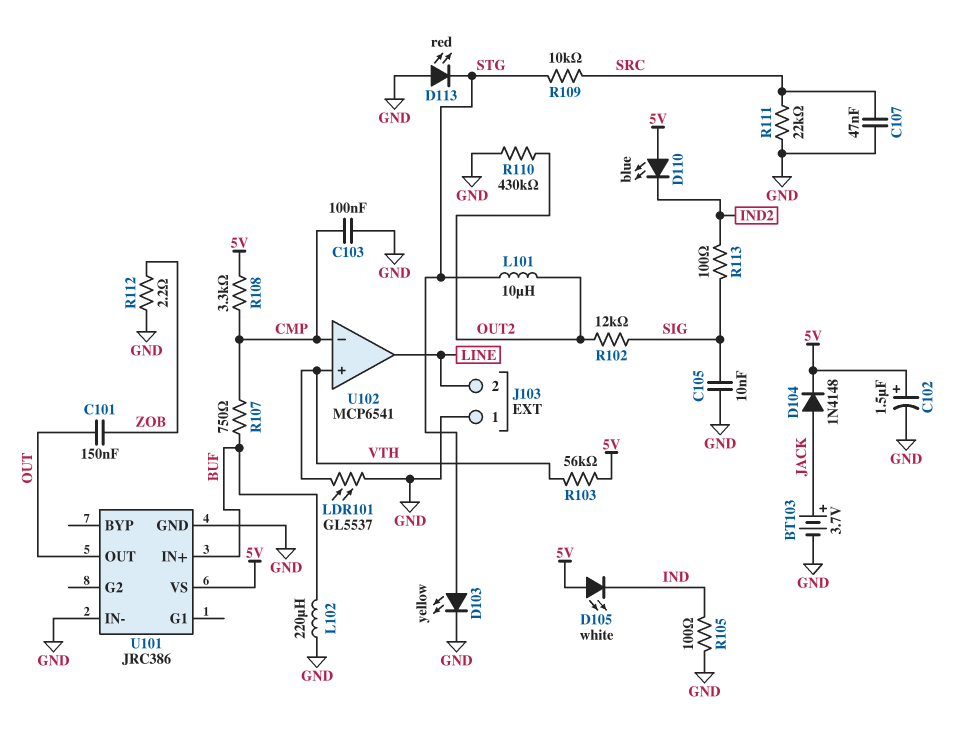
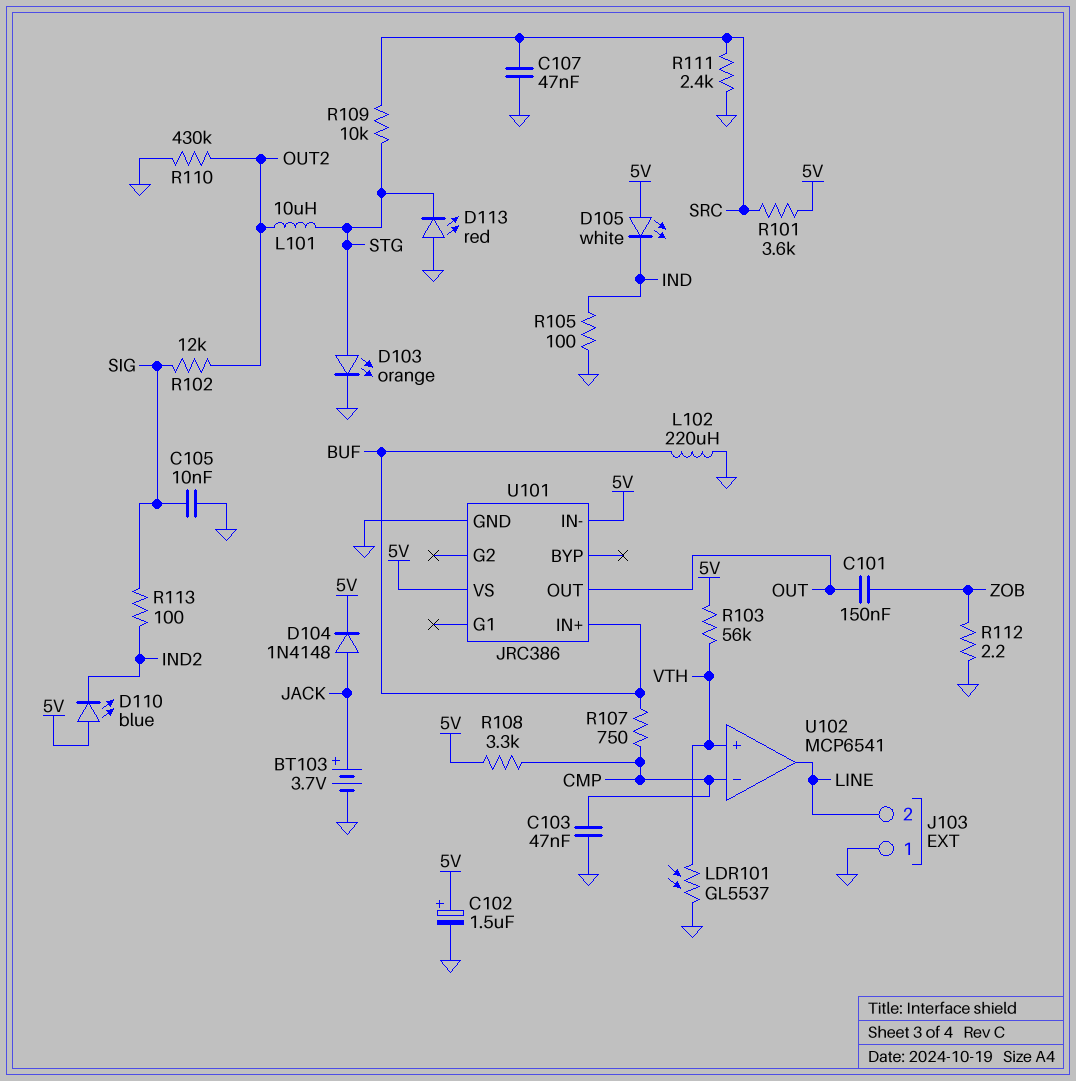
C103: 100nF (CMP, GND) -> 47nF (CMP, GND)
D103: LED yellow (A STG, K GND) -> LED orange (A STG, K GND)
R101: none -> 3.6k (5V, SRC)
R111: 22k (GND, SRC) -> 2.4k (GND, SRC)
U101 pin IN-: GND -> 5V

